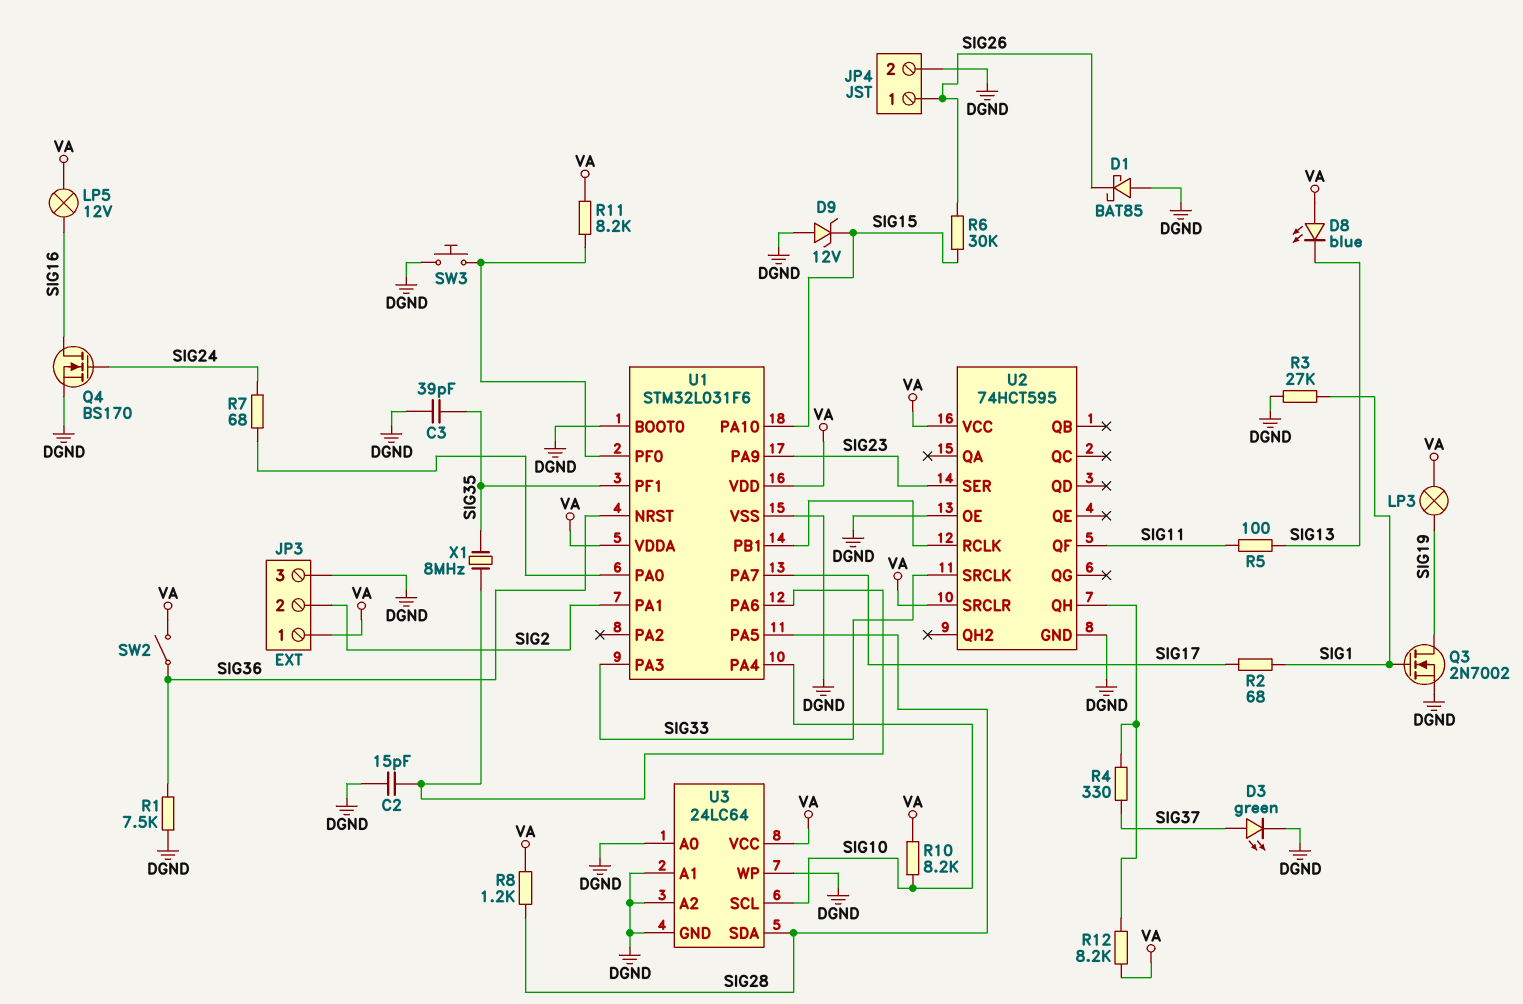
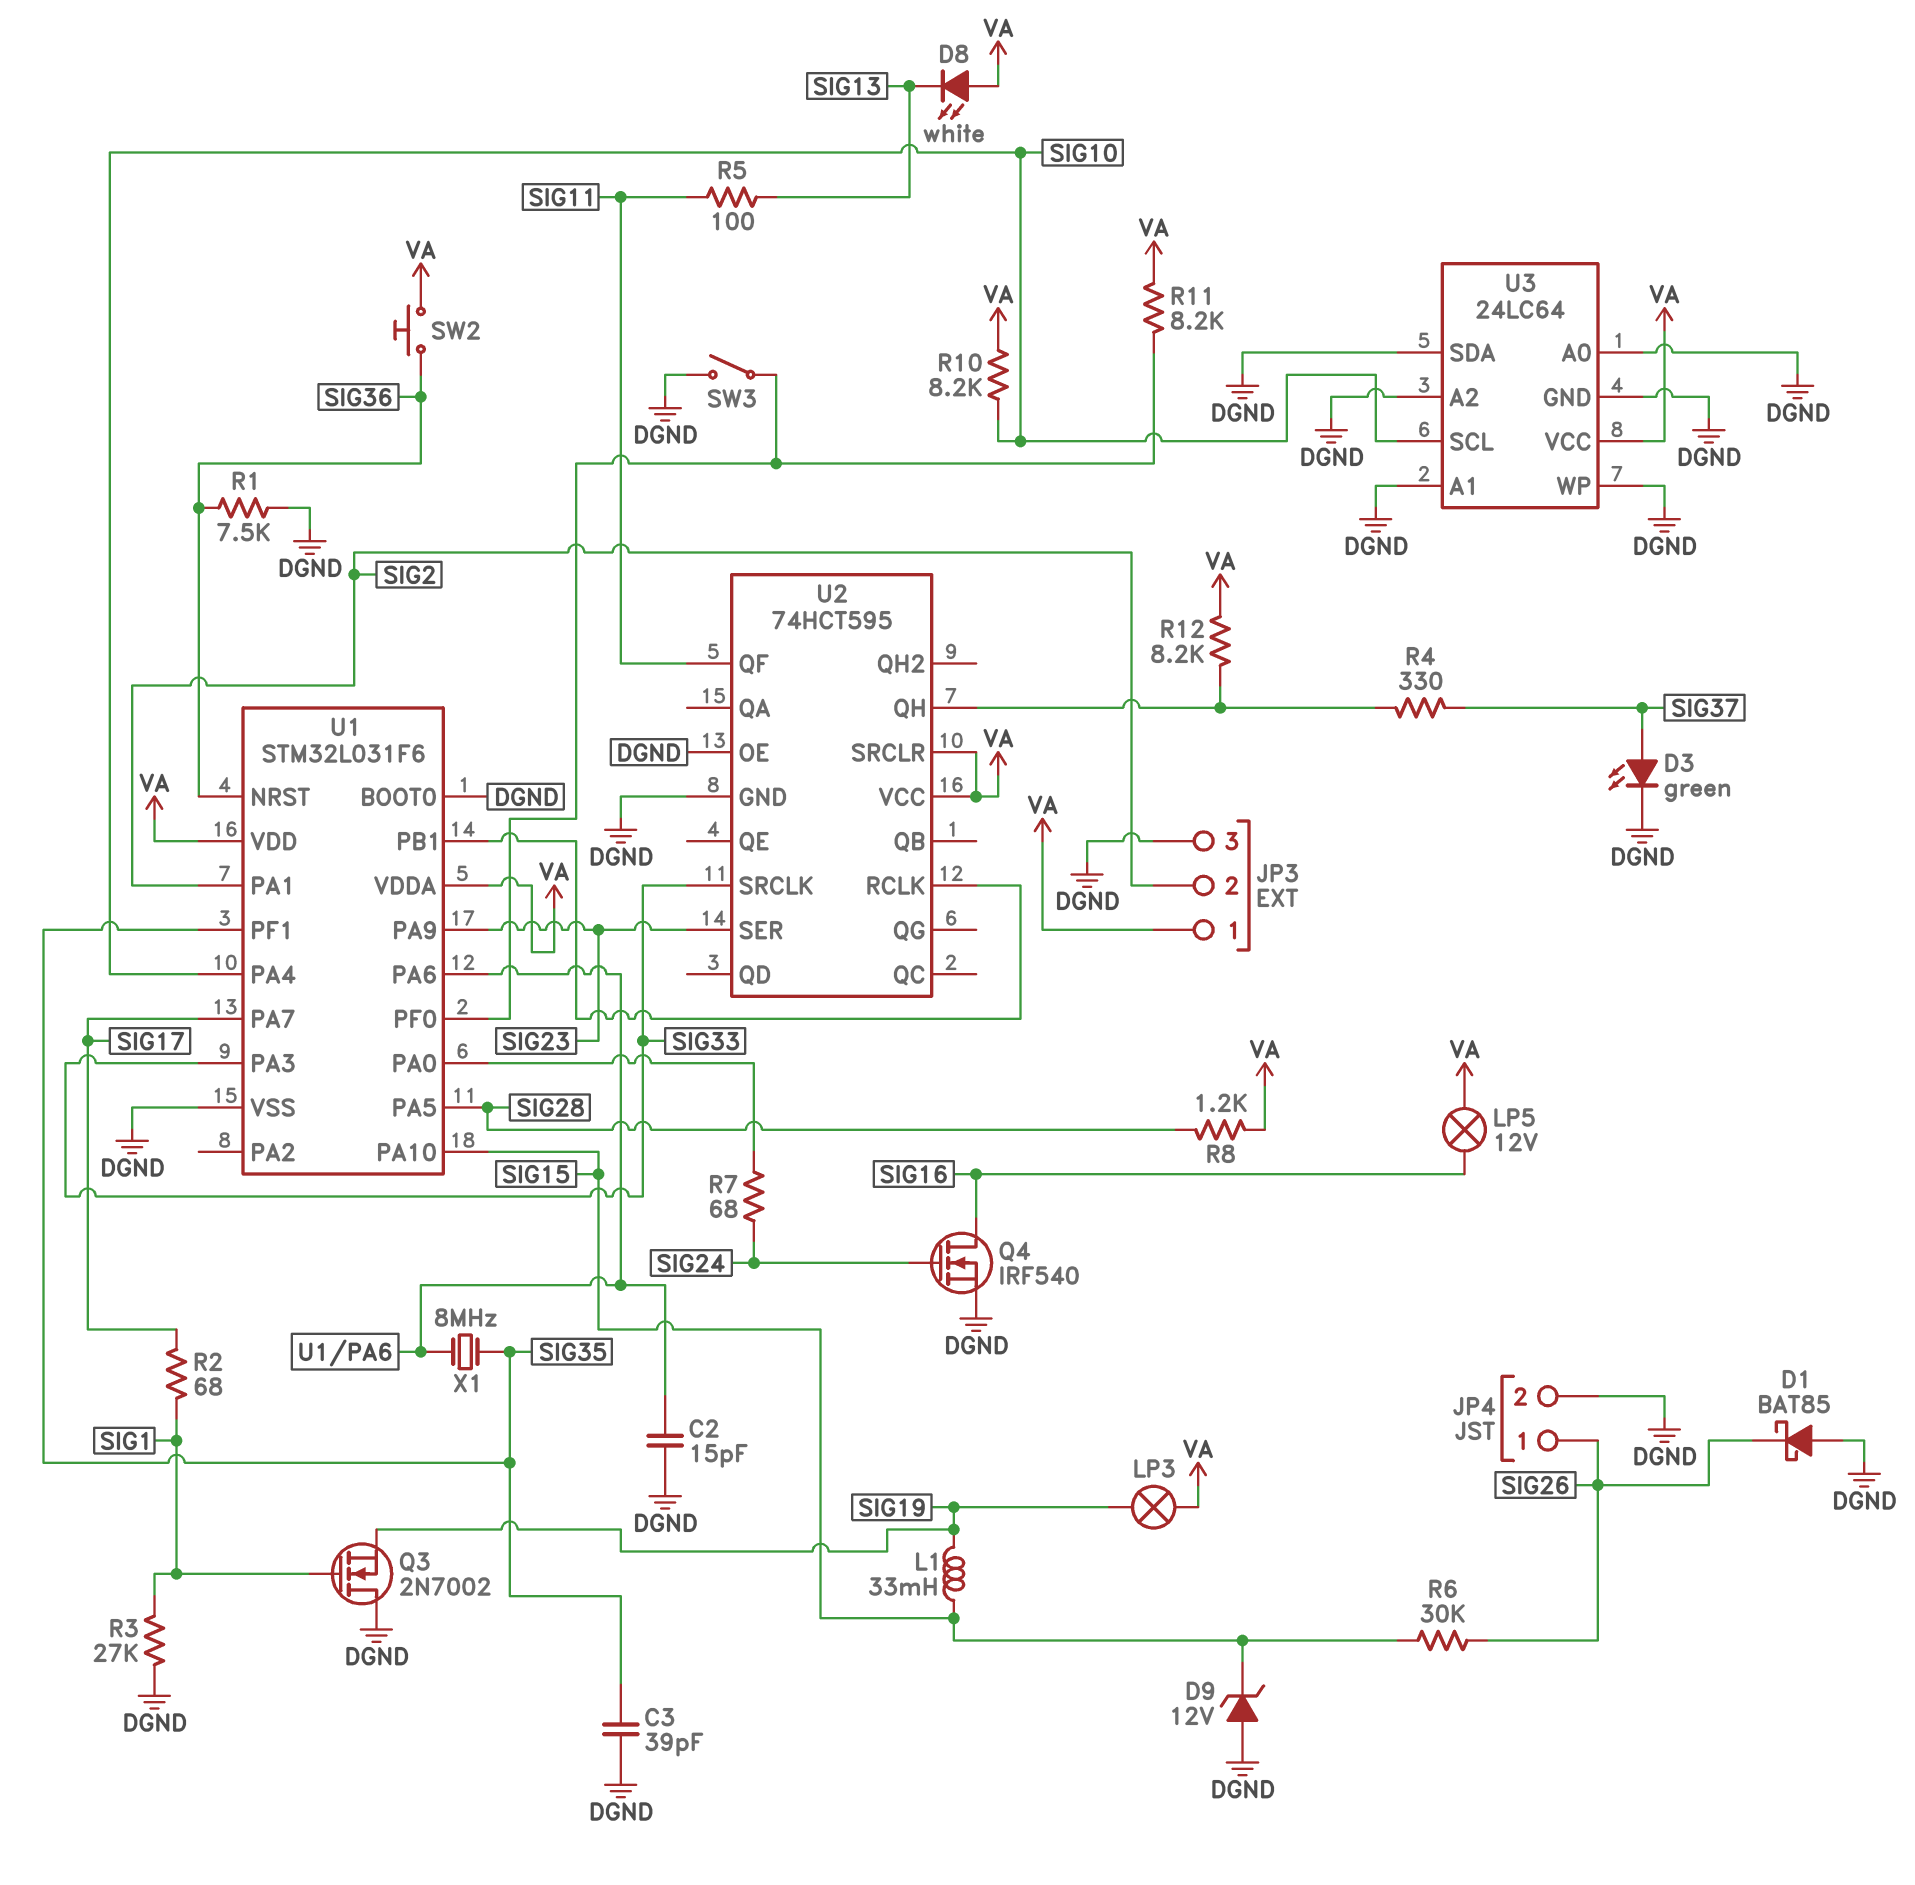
D8: LED blue (A VA, K SIG13) -> LED white (A VA, K SIG13)
L1: none -> 33mH (SIG15, SIG19)
Q3: NMOS 2N7002 (G SIG1, D SIG19, S DGND) -> NMOS 2N7002 (G SIG1, D DGND, S SIG19)
Q4: NMOS BS170 (G SIG24, D SIG16, S DGND) -> NMOS IRF540 (G SIG24, D SIG16, S DGND)
SW2: switch (SIG36, VA) -> button (SIG36, VA)
SW3: button (DGND, U1/PF0) -> switch (DGND, U1/PF0)
U3 pin SDA: SIG28 -> DGND

